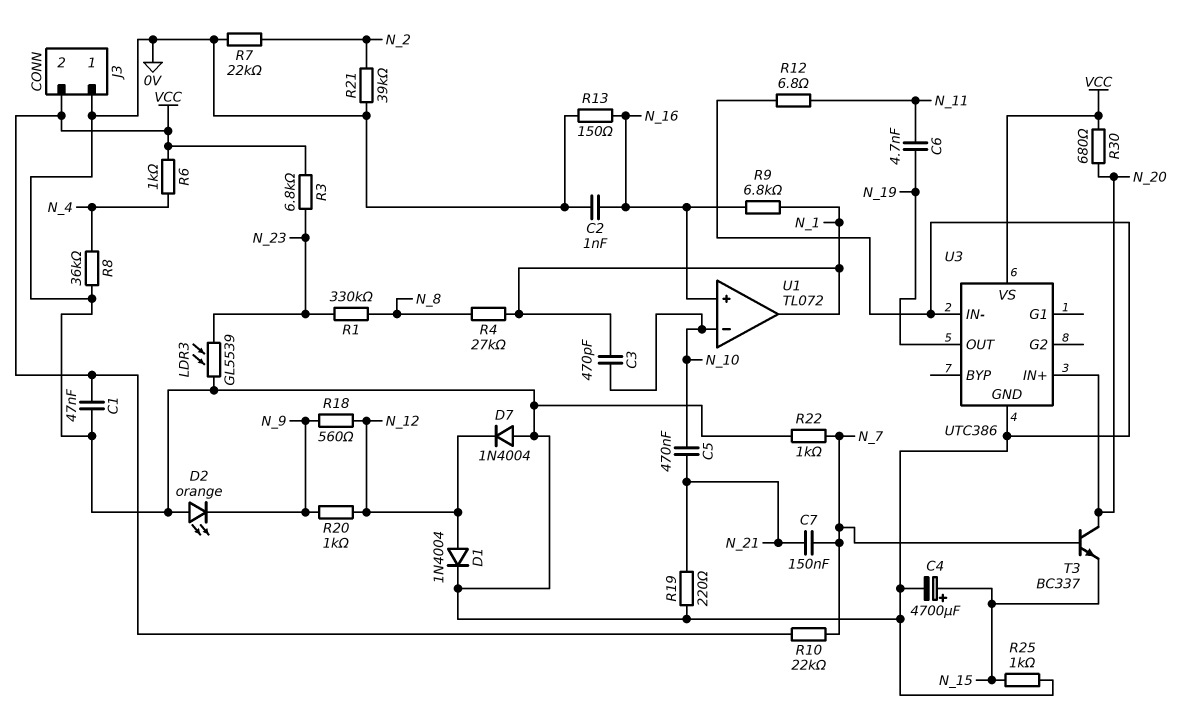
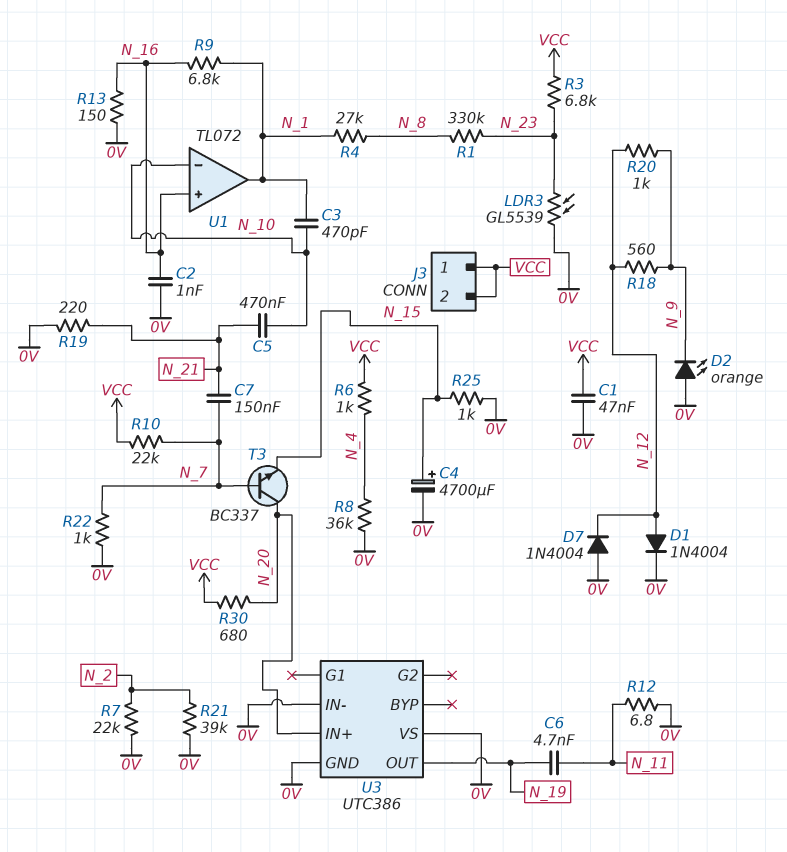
J3 pin 1: 0V -> VCC
U3 pin VS: VCC -> 0V

